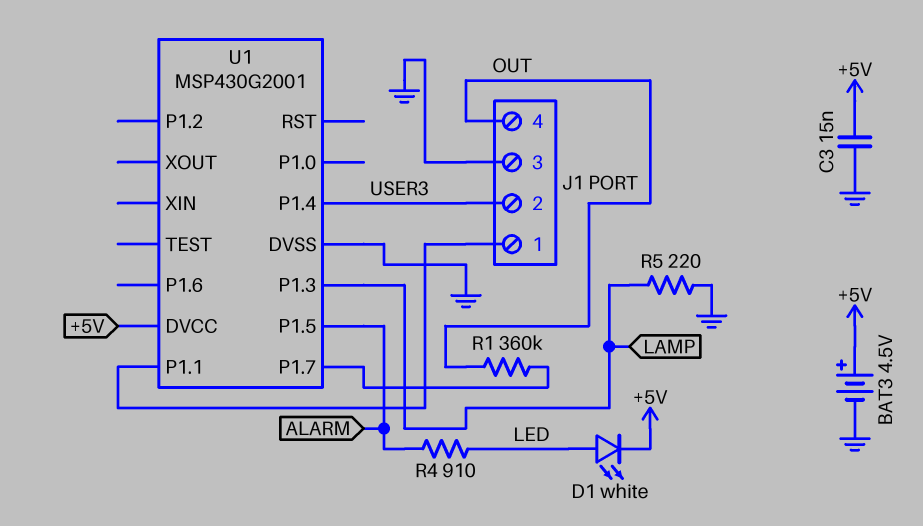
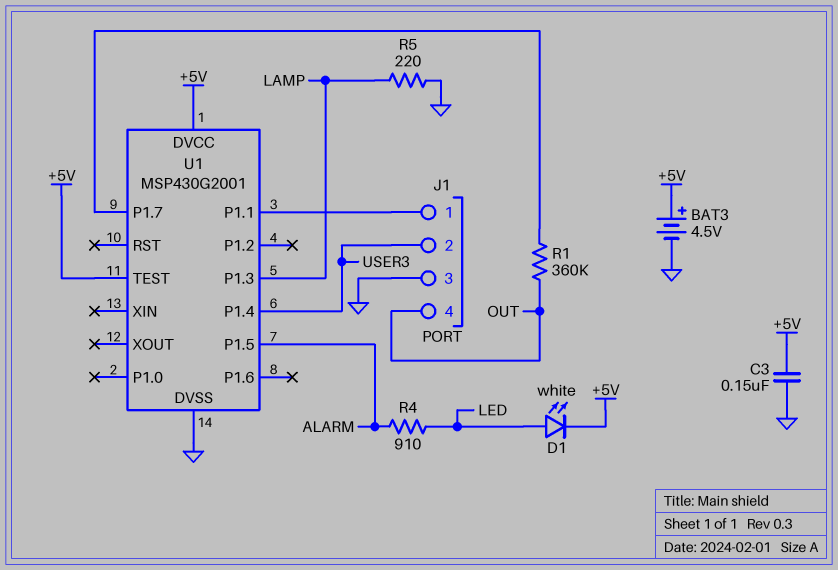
C3: 15nF (+5V, GND) -> 150nF (+5V, GND)
U1 pin TEST: none -> +5V

